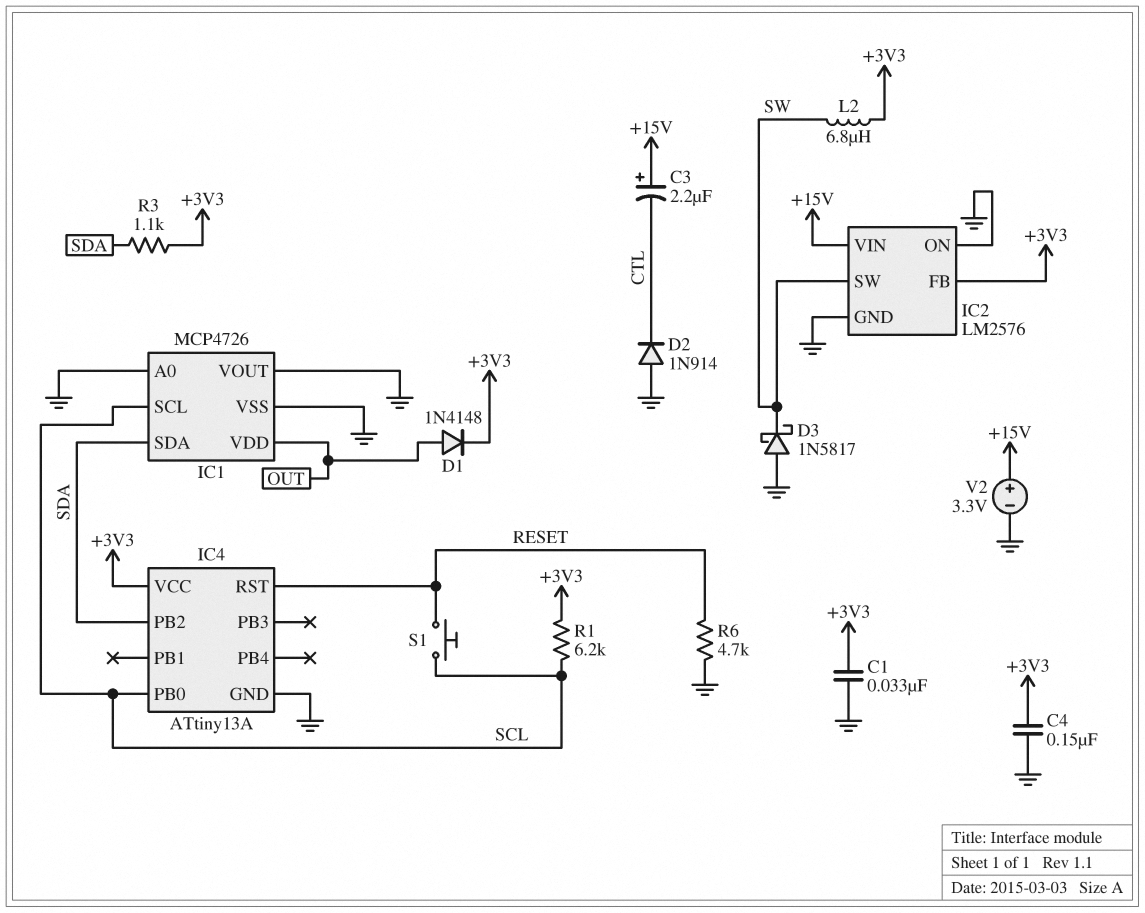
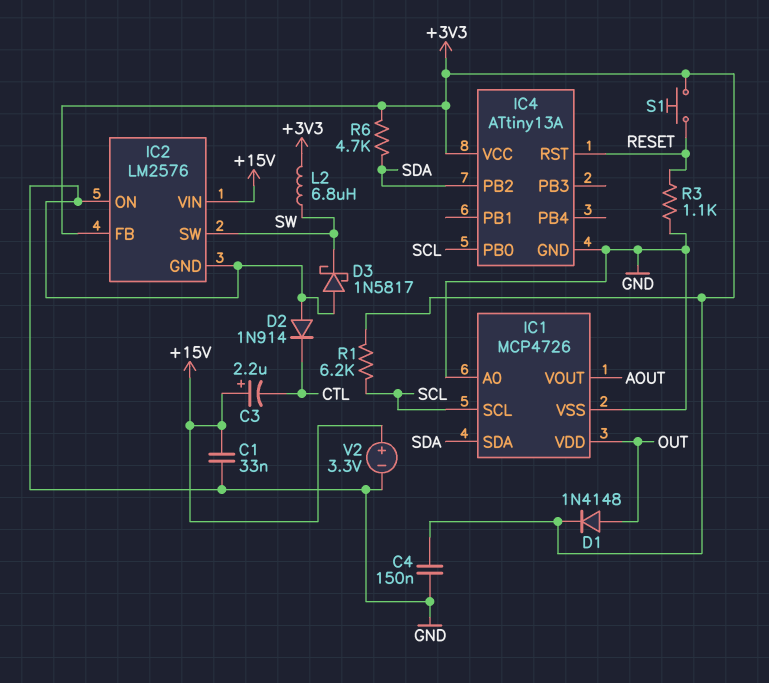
C1: 33nF (+3V3, GND) -> 33nF (+15V, GND)
IC1 pin VOUT: GND -> AOUT
R3: 1.1k (+3V3, SDA) -> 1.1k (GND, RESET)
R6: 4.7k (GND, RESET) -> 4.7k (+3V3, SDA)
S1: button (RESET, SCL) -> button (+3V3, RESET)

